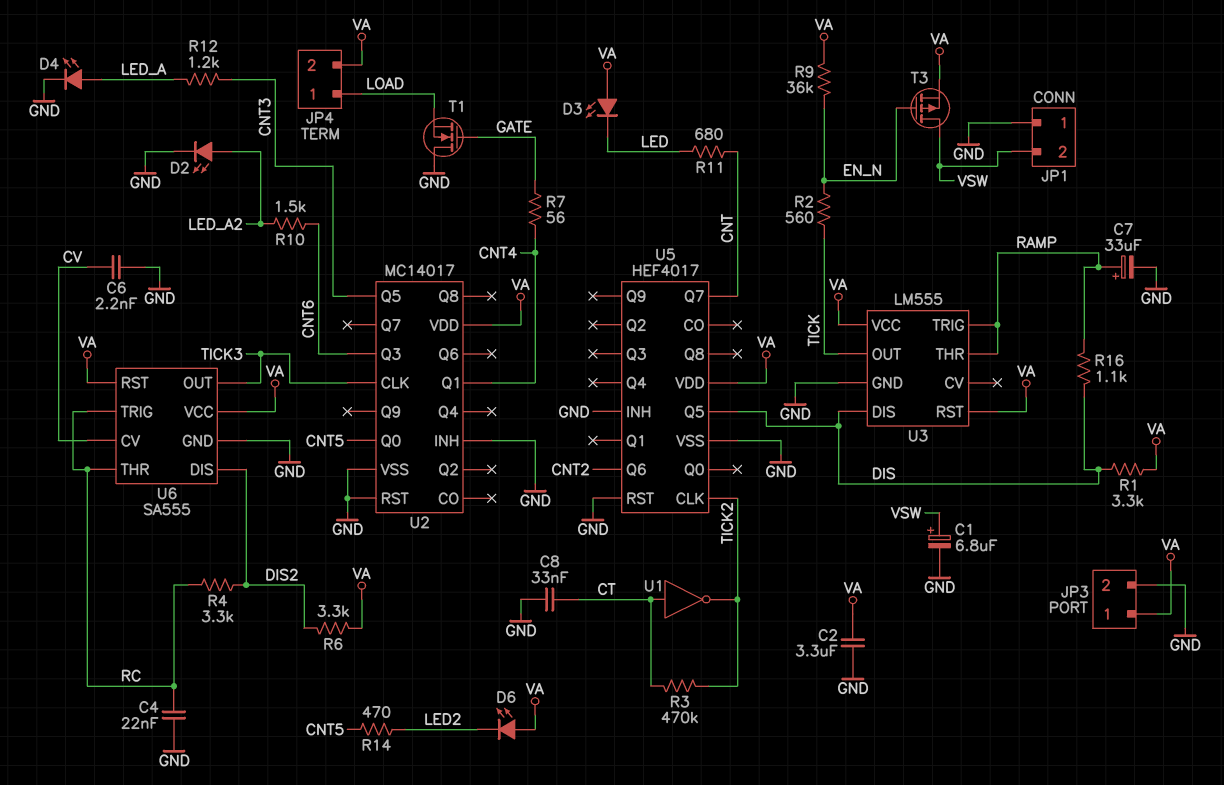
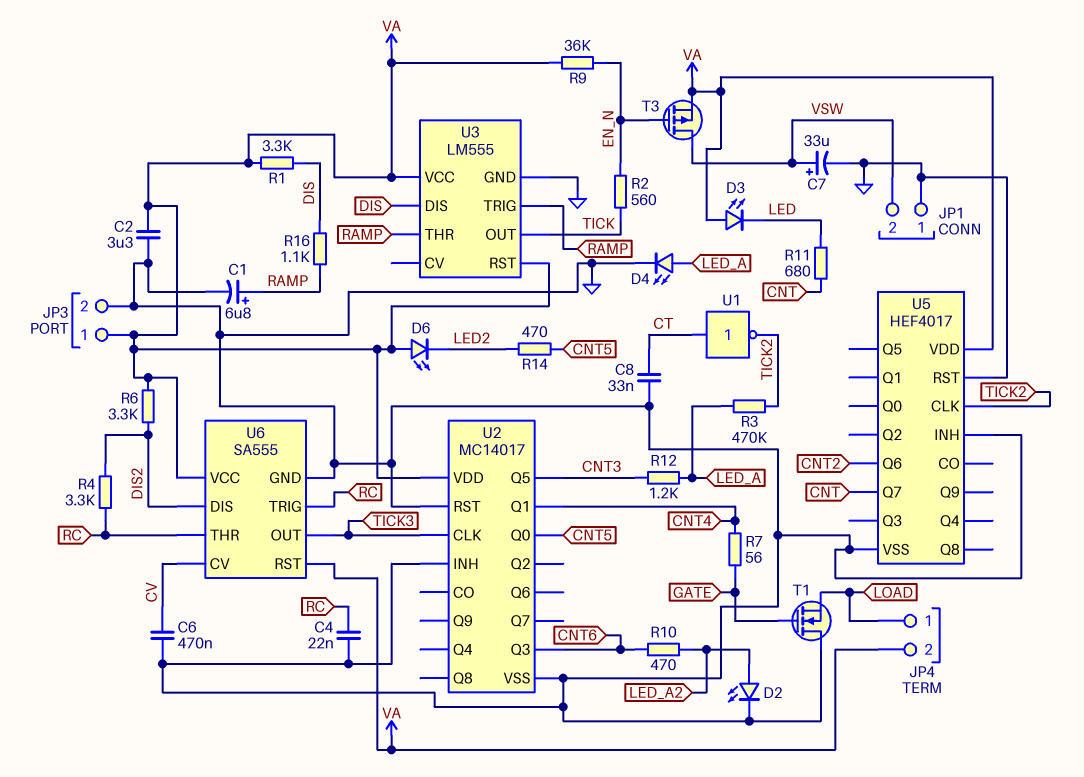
C1: 6.8uF (plus VSW, minus GND) -> 6.8uF (plus RAMP, minus GND)
C6: 2.2nF (CV, GND) -> 470nF (CV, GND)
C7: 33uF (plus RAMP, minus GND) -> 33uF (plus VSW, minus GND)
R3: 470k (CT, TICK2) -> 470k (LED_A, TICK2)
R10: 1.5k (CNT6, LED_A2) -> 470 (CNT6, LED_A2)
U5 pin Q5: DIS -> none

